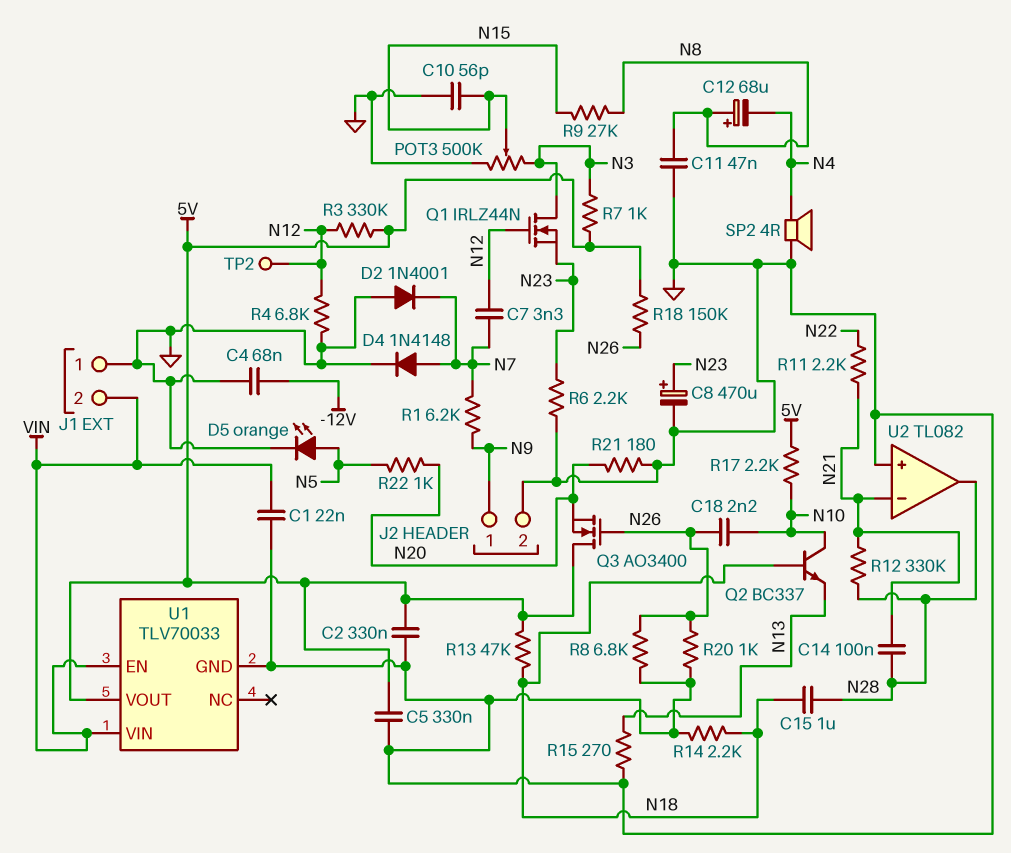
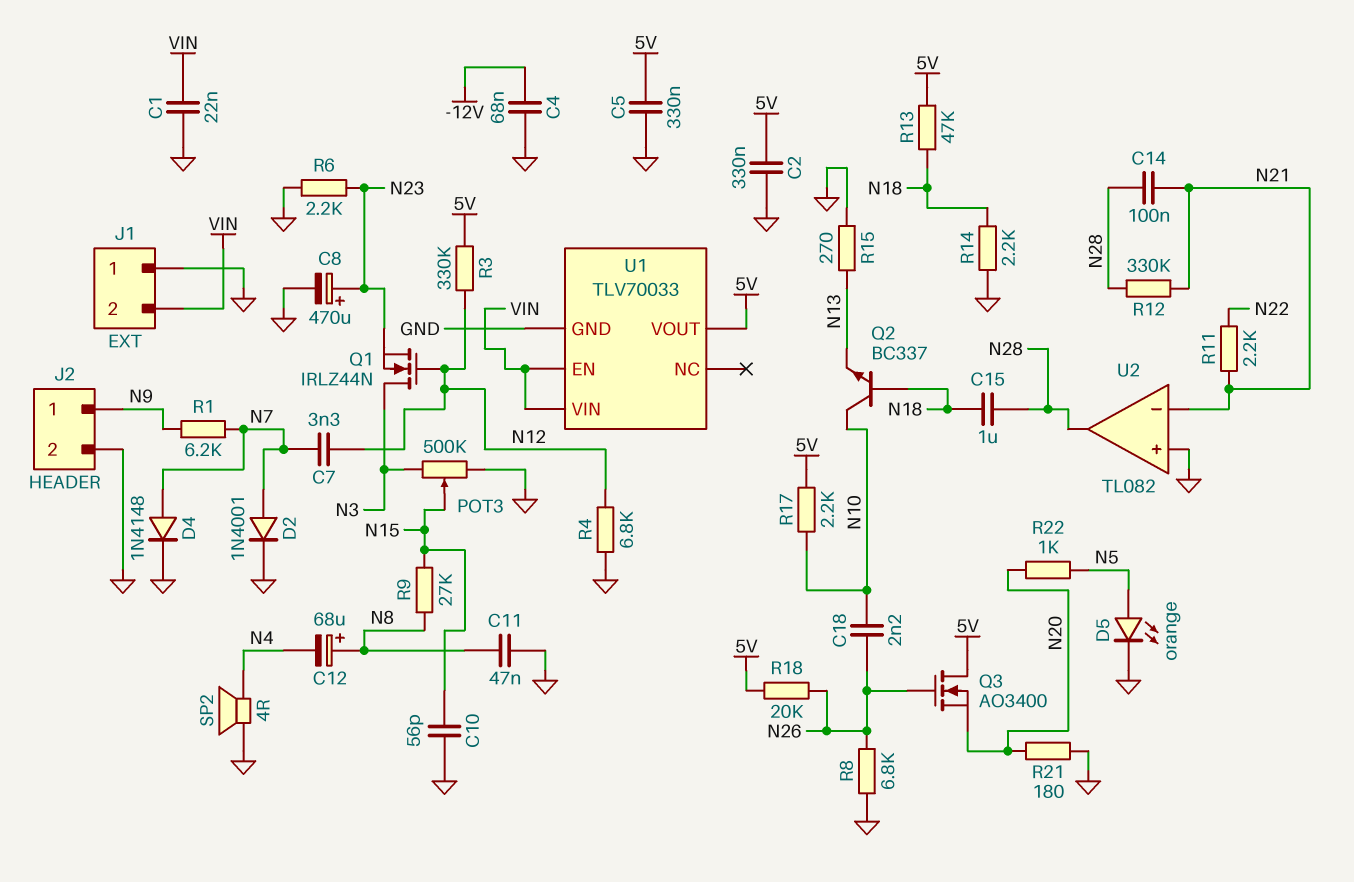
D2: diode 1N4001 (A GND, K N7) -> diode 1N4001 (A N7, K GND)
R7: 1k (5V, N3) -> none
R18: 150k (5V, N26) -> 20k (5V, N26)
R20: 1k (GND, N26) -> none
TP2: test point (N12) -> none

